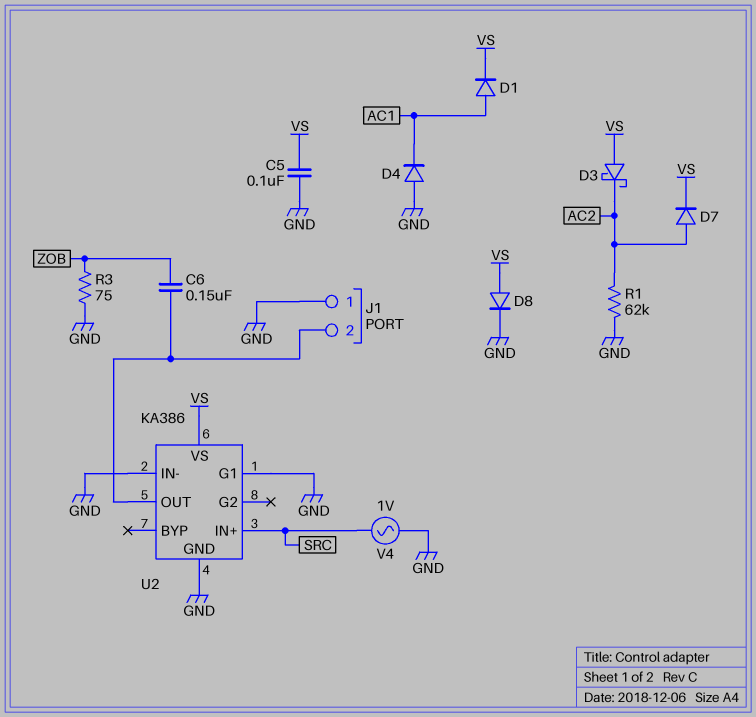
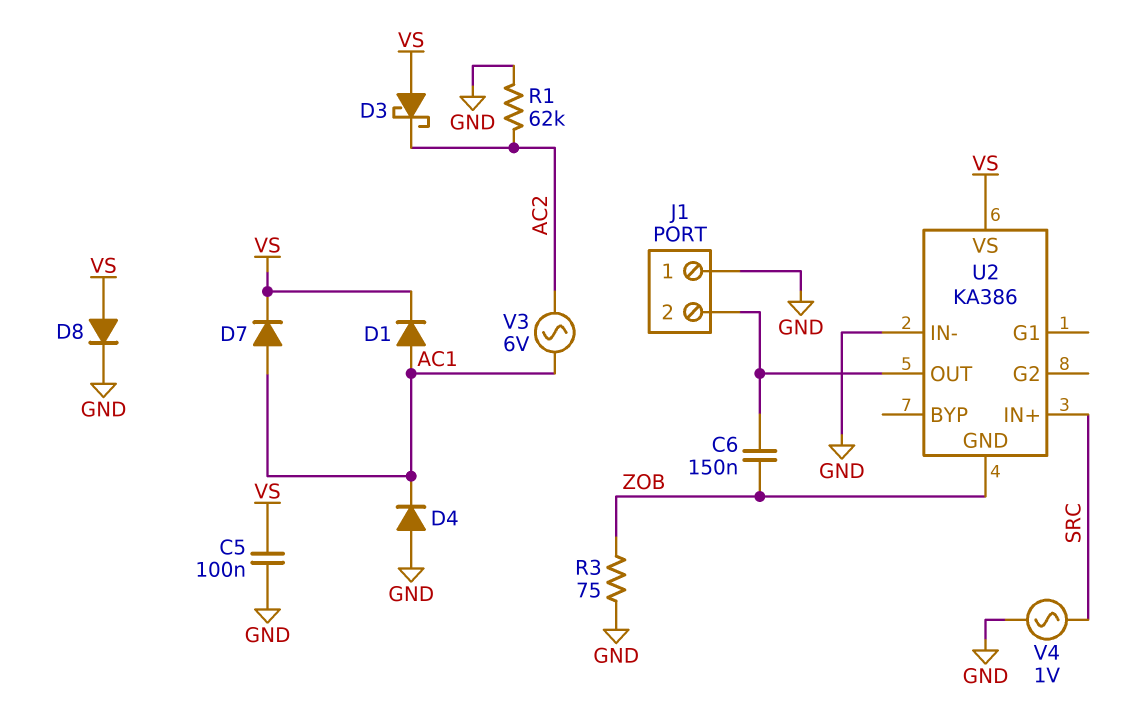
D7: diode (A AC2, K VS) -> diode (A AC1, K VS)
U2 pin G1: GND -> none
U2 pin GND: GND -> ZOB
V3: none -> AC 6V (AC1, AC2)

